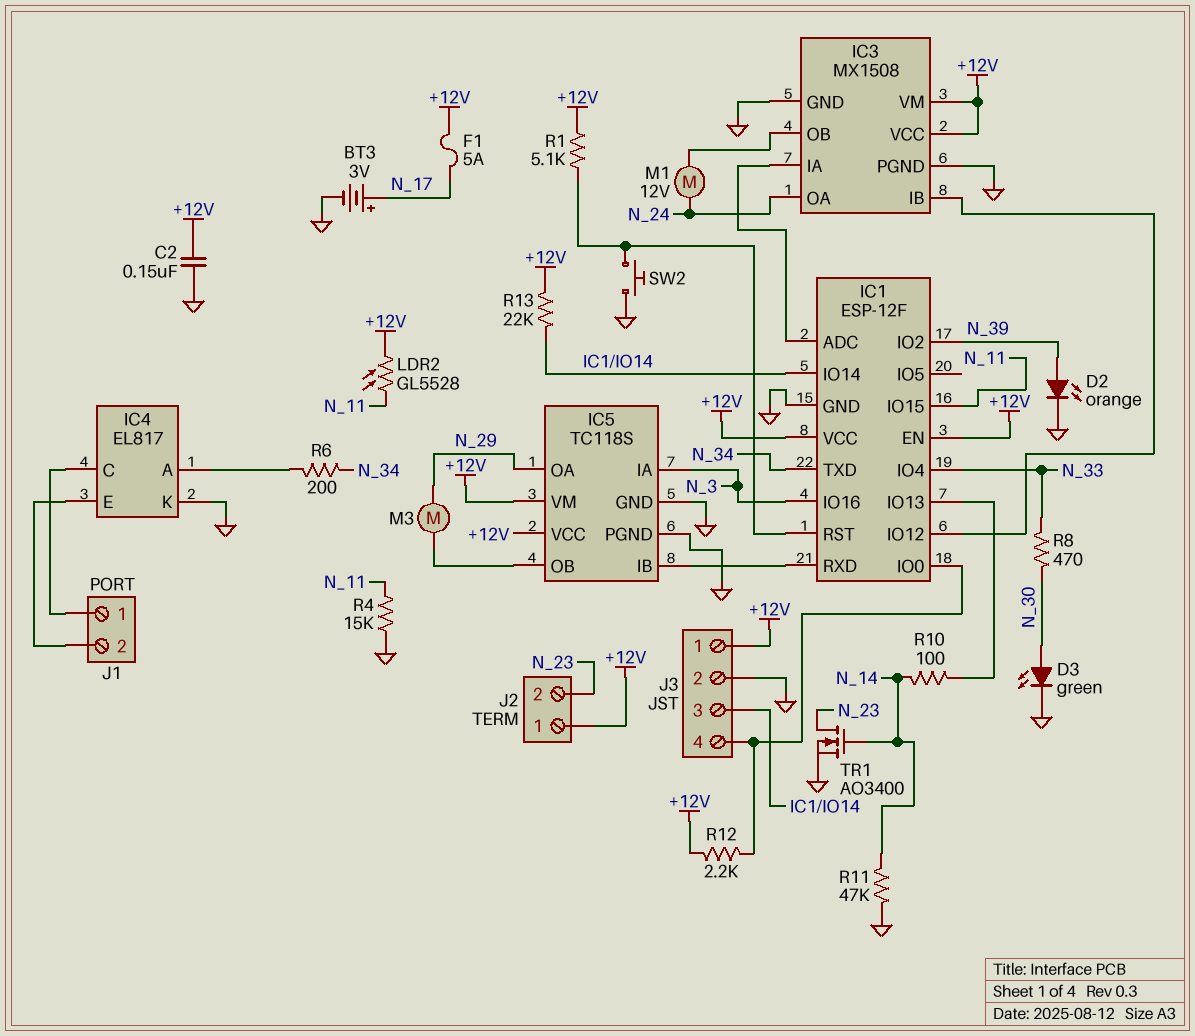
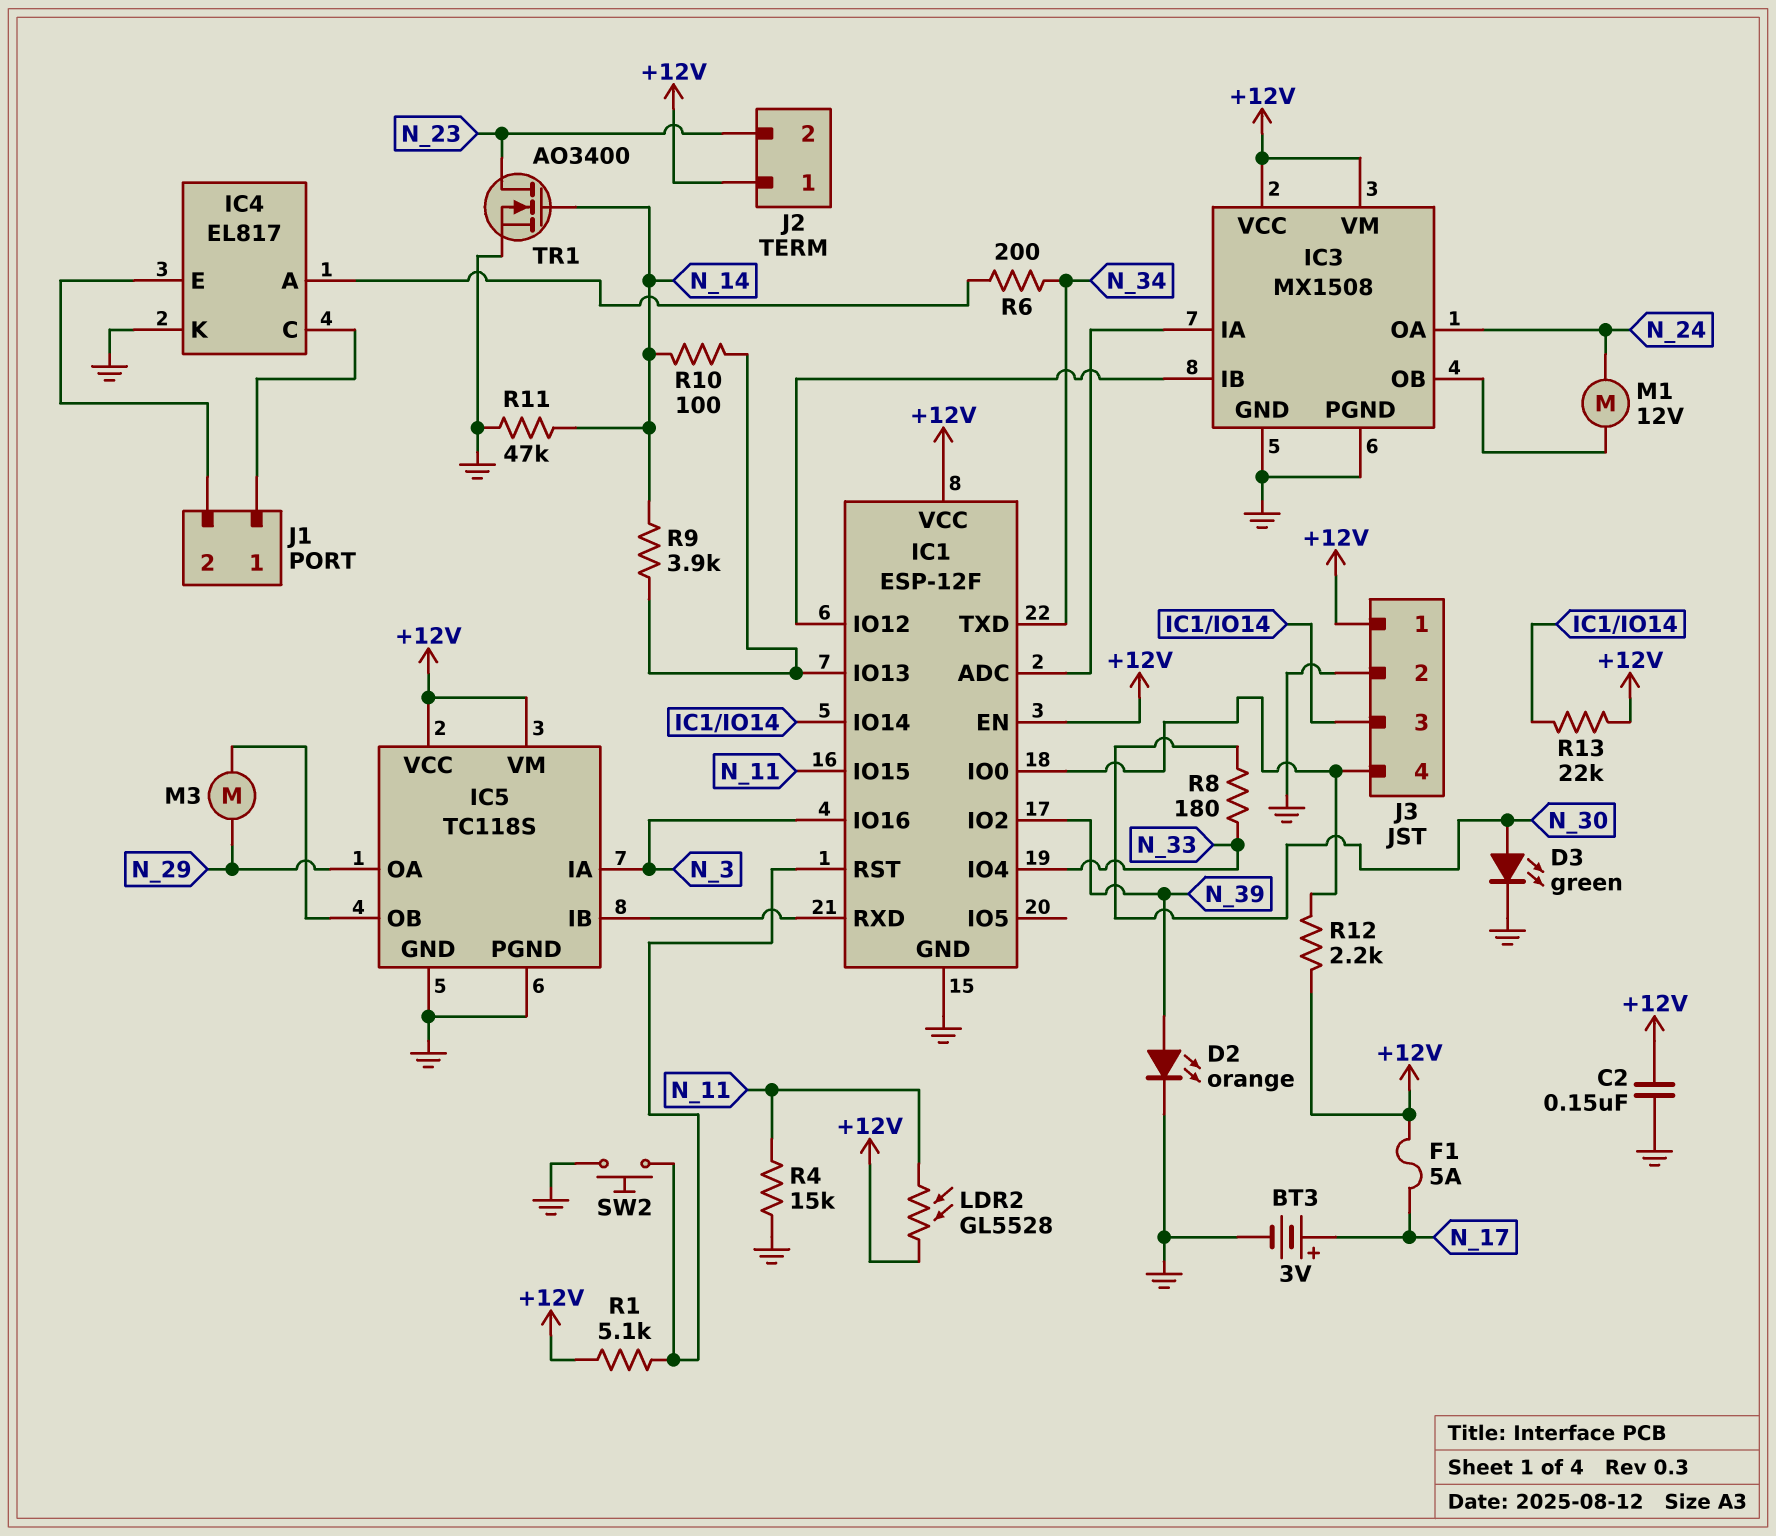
R8: 470 (N_30, N_33) -> 180 (N_30, N_33)
R9: none -> 3.9k (IC1/IO13, N_14)

